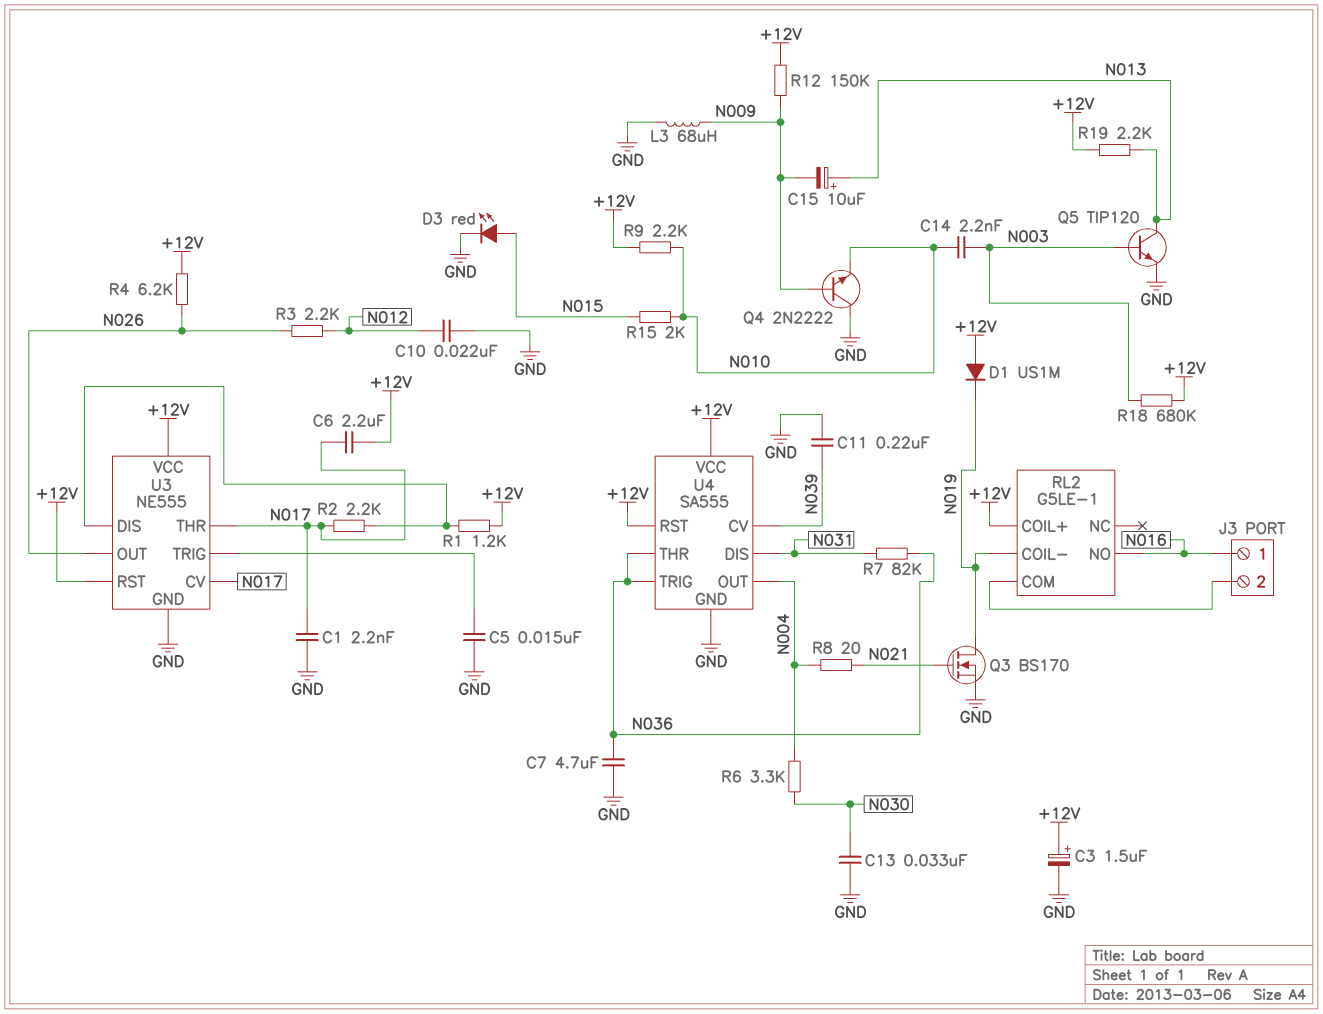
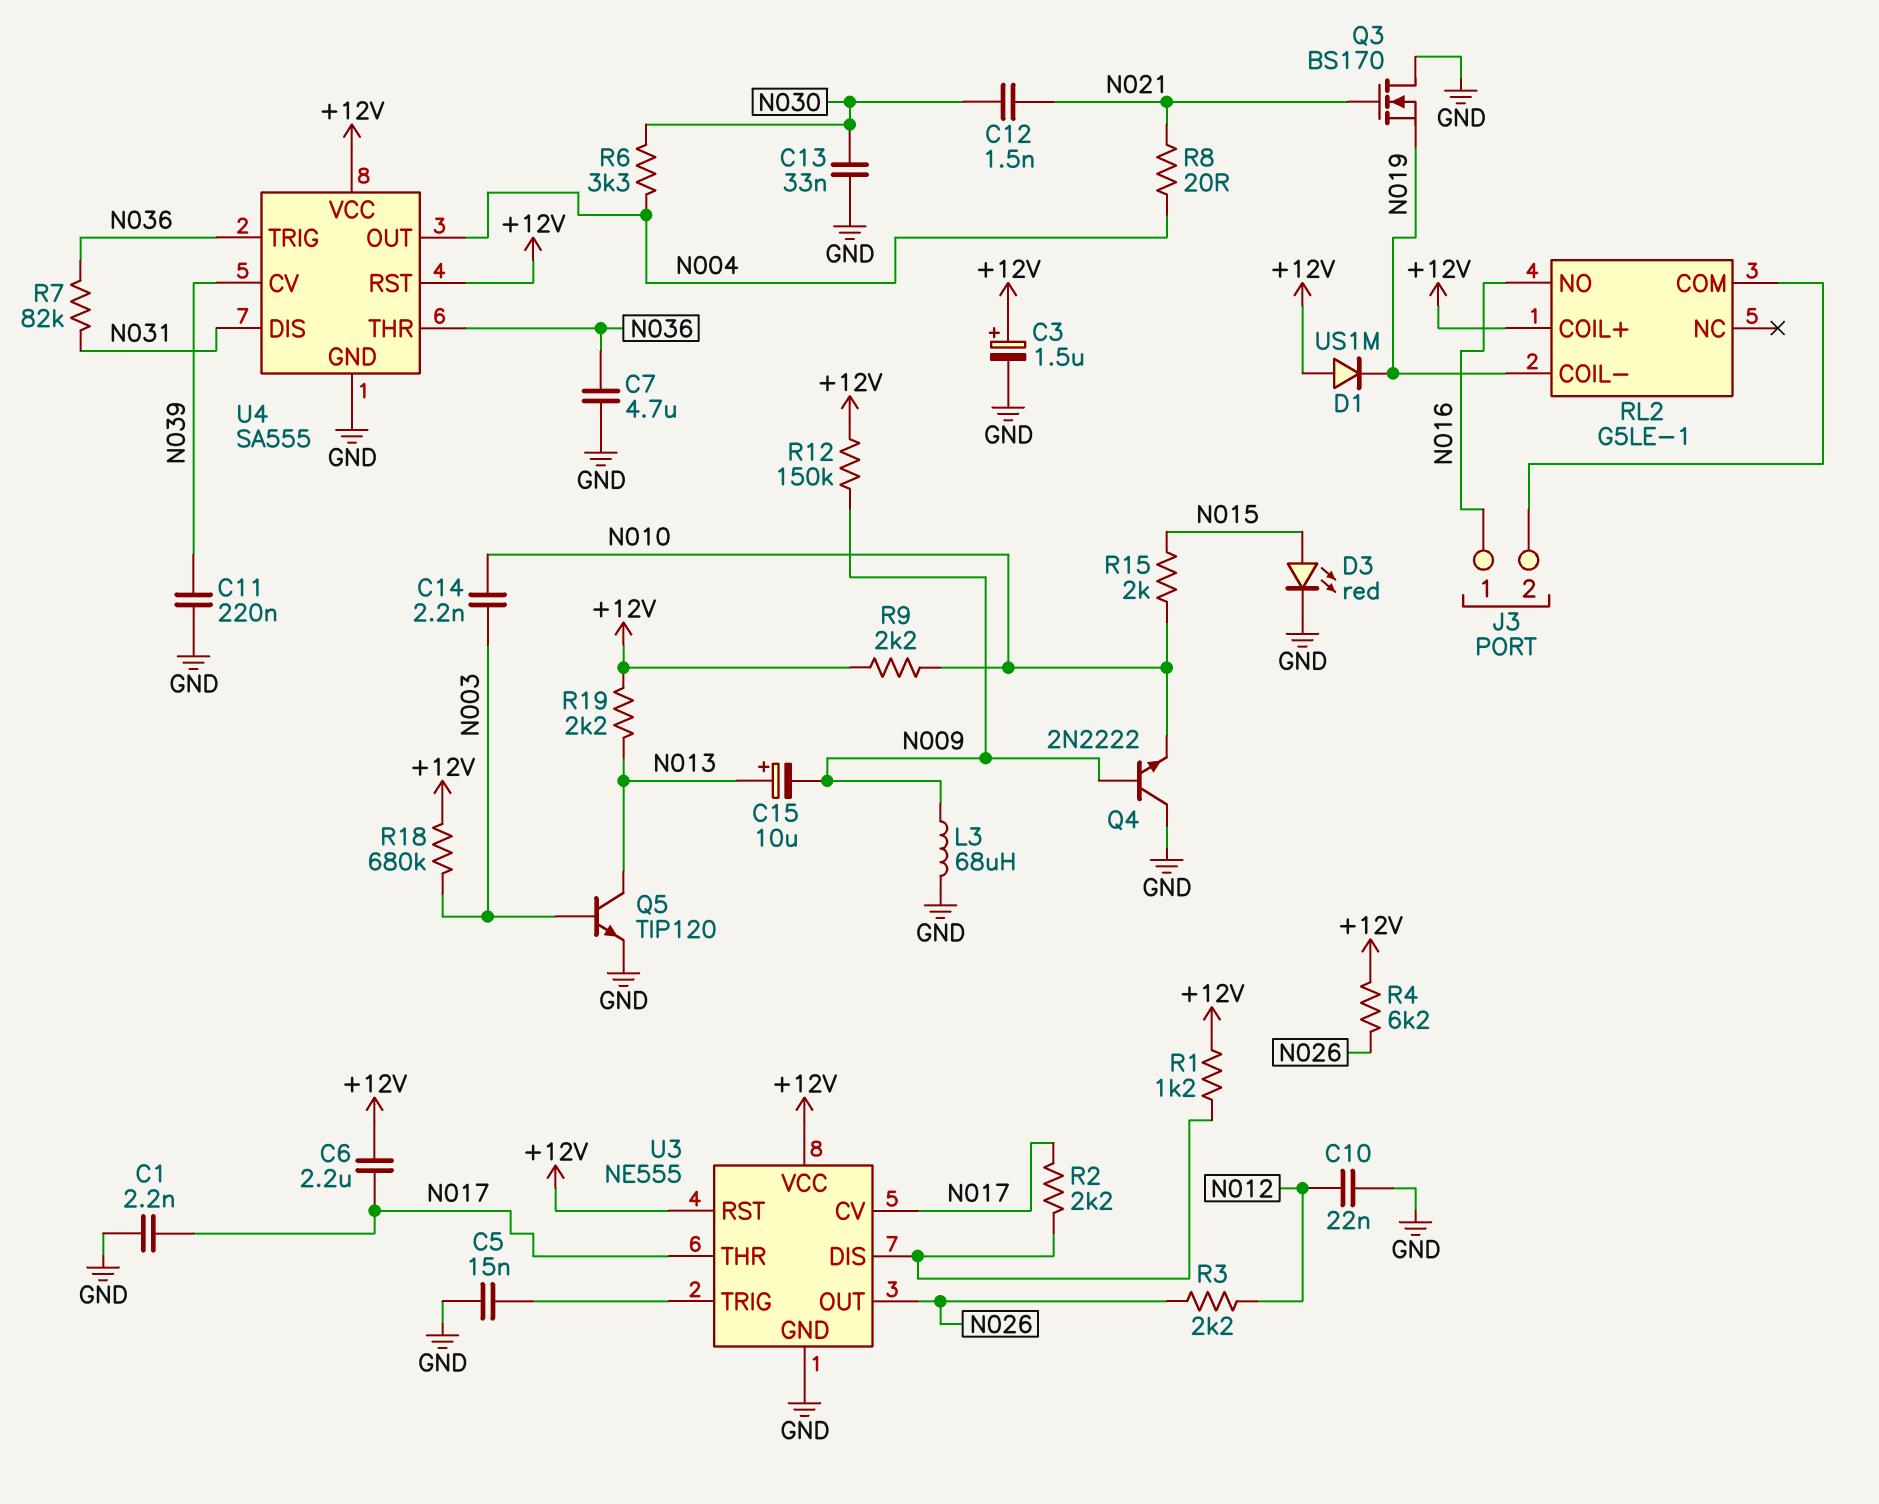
C12: none -> 1.5nF (N021, N030)
Q3: NMOS BS170 (G N021, D N019, S GND) -> NMOS BS170 (G N021, D GND, S N019)

